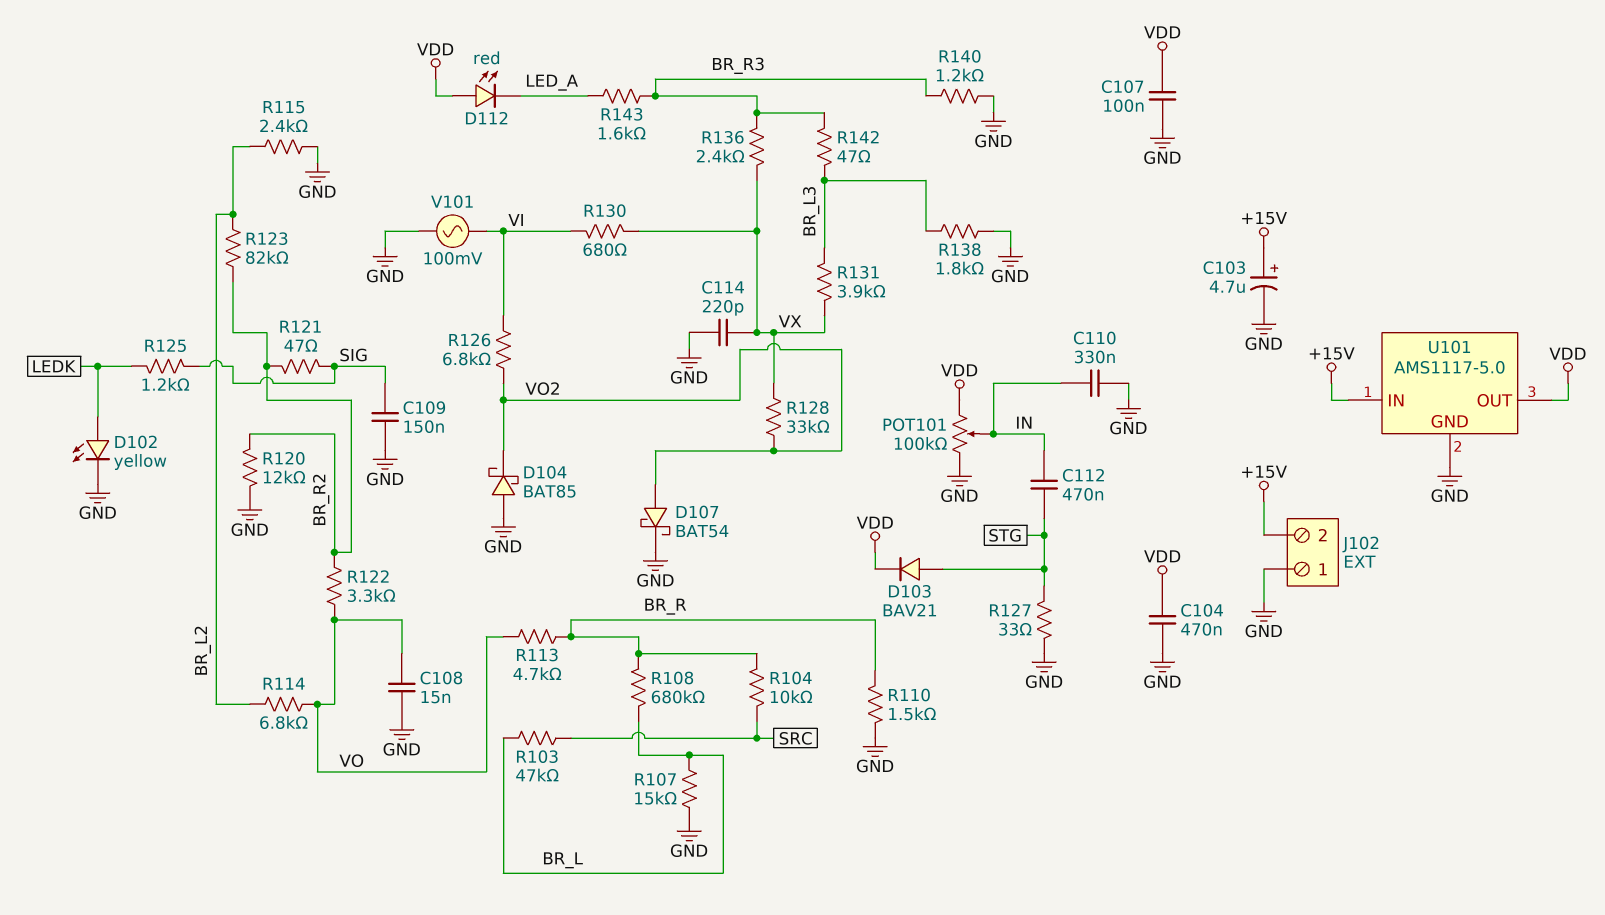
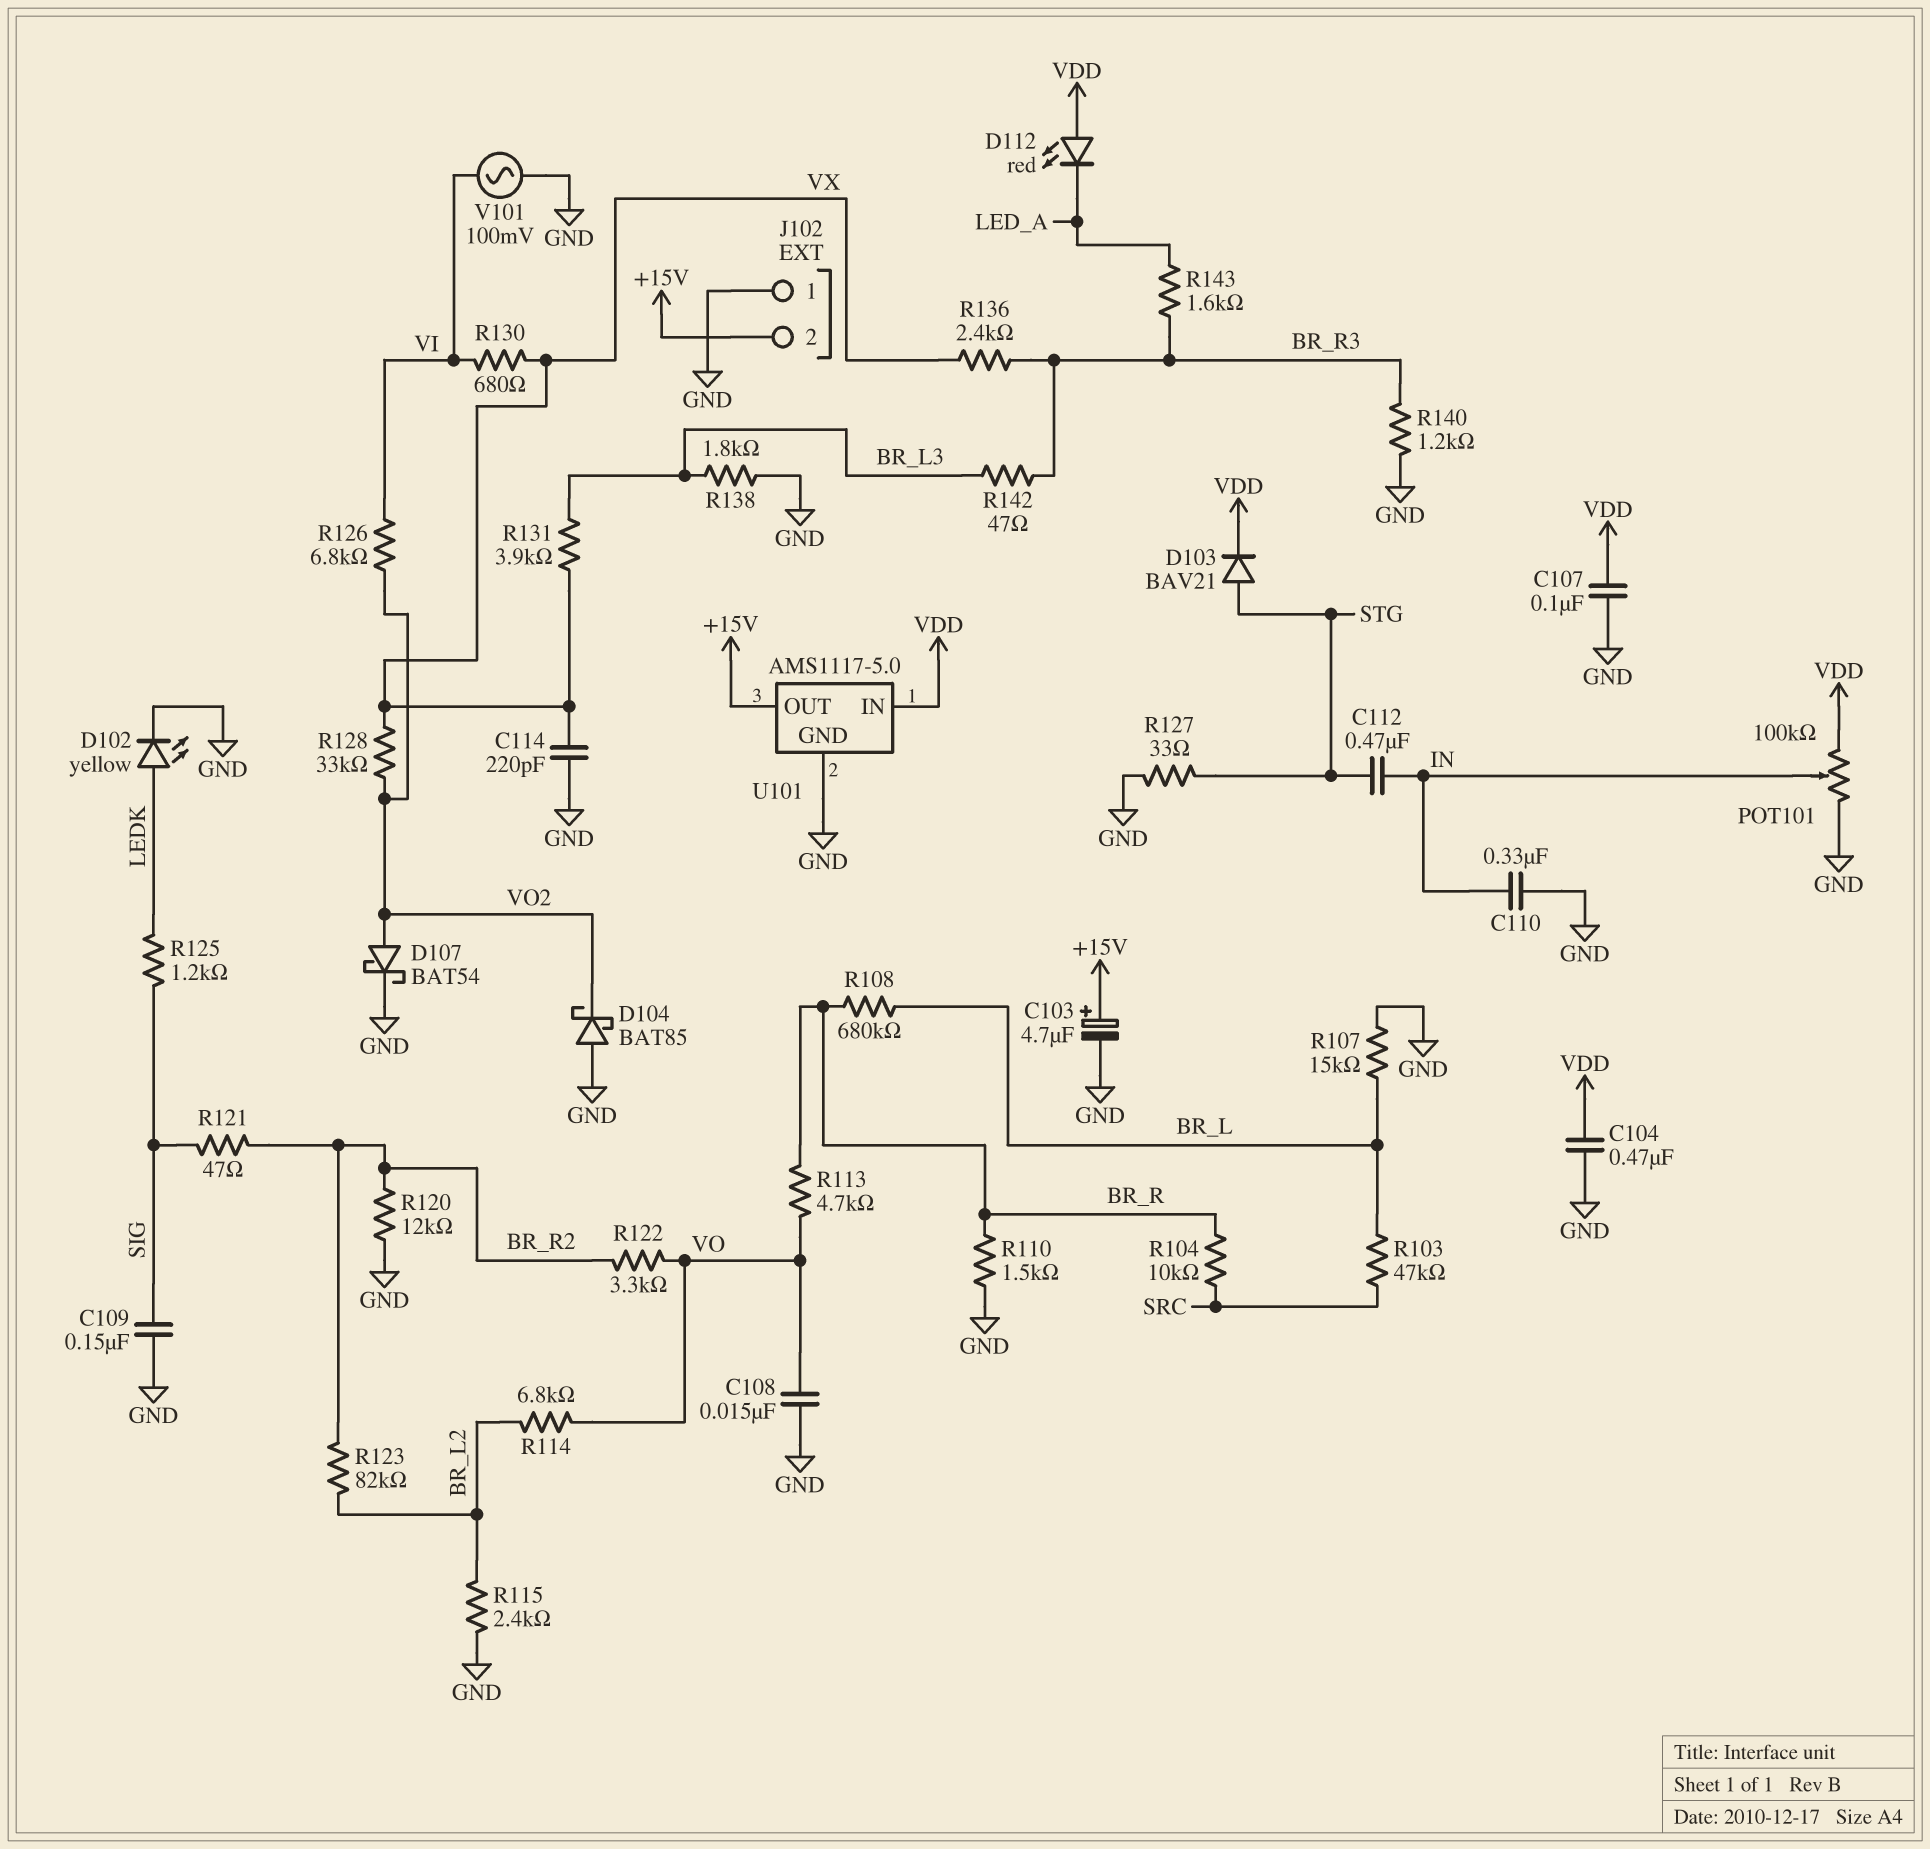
U101 pin IN: +15V -> VDD
U101 pin OUT: VDD -> +15V

